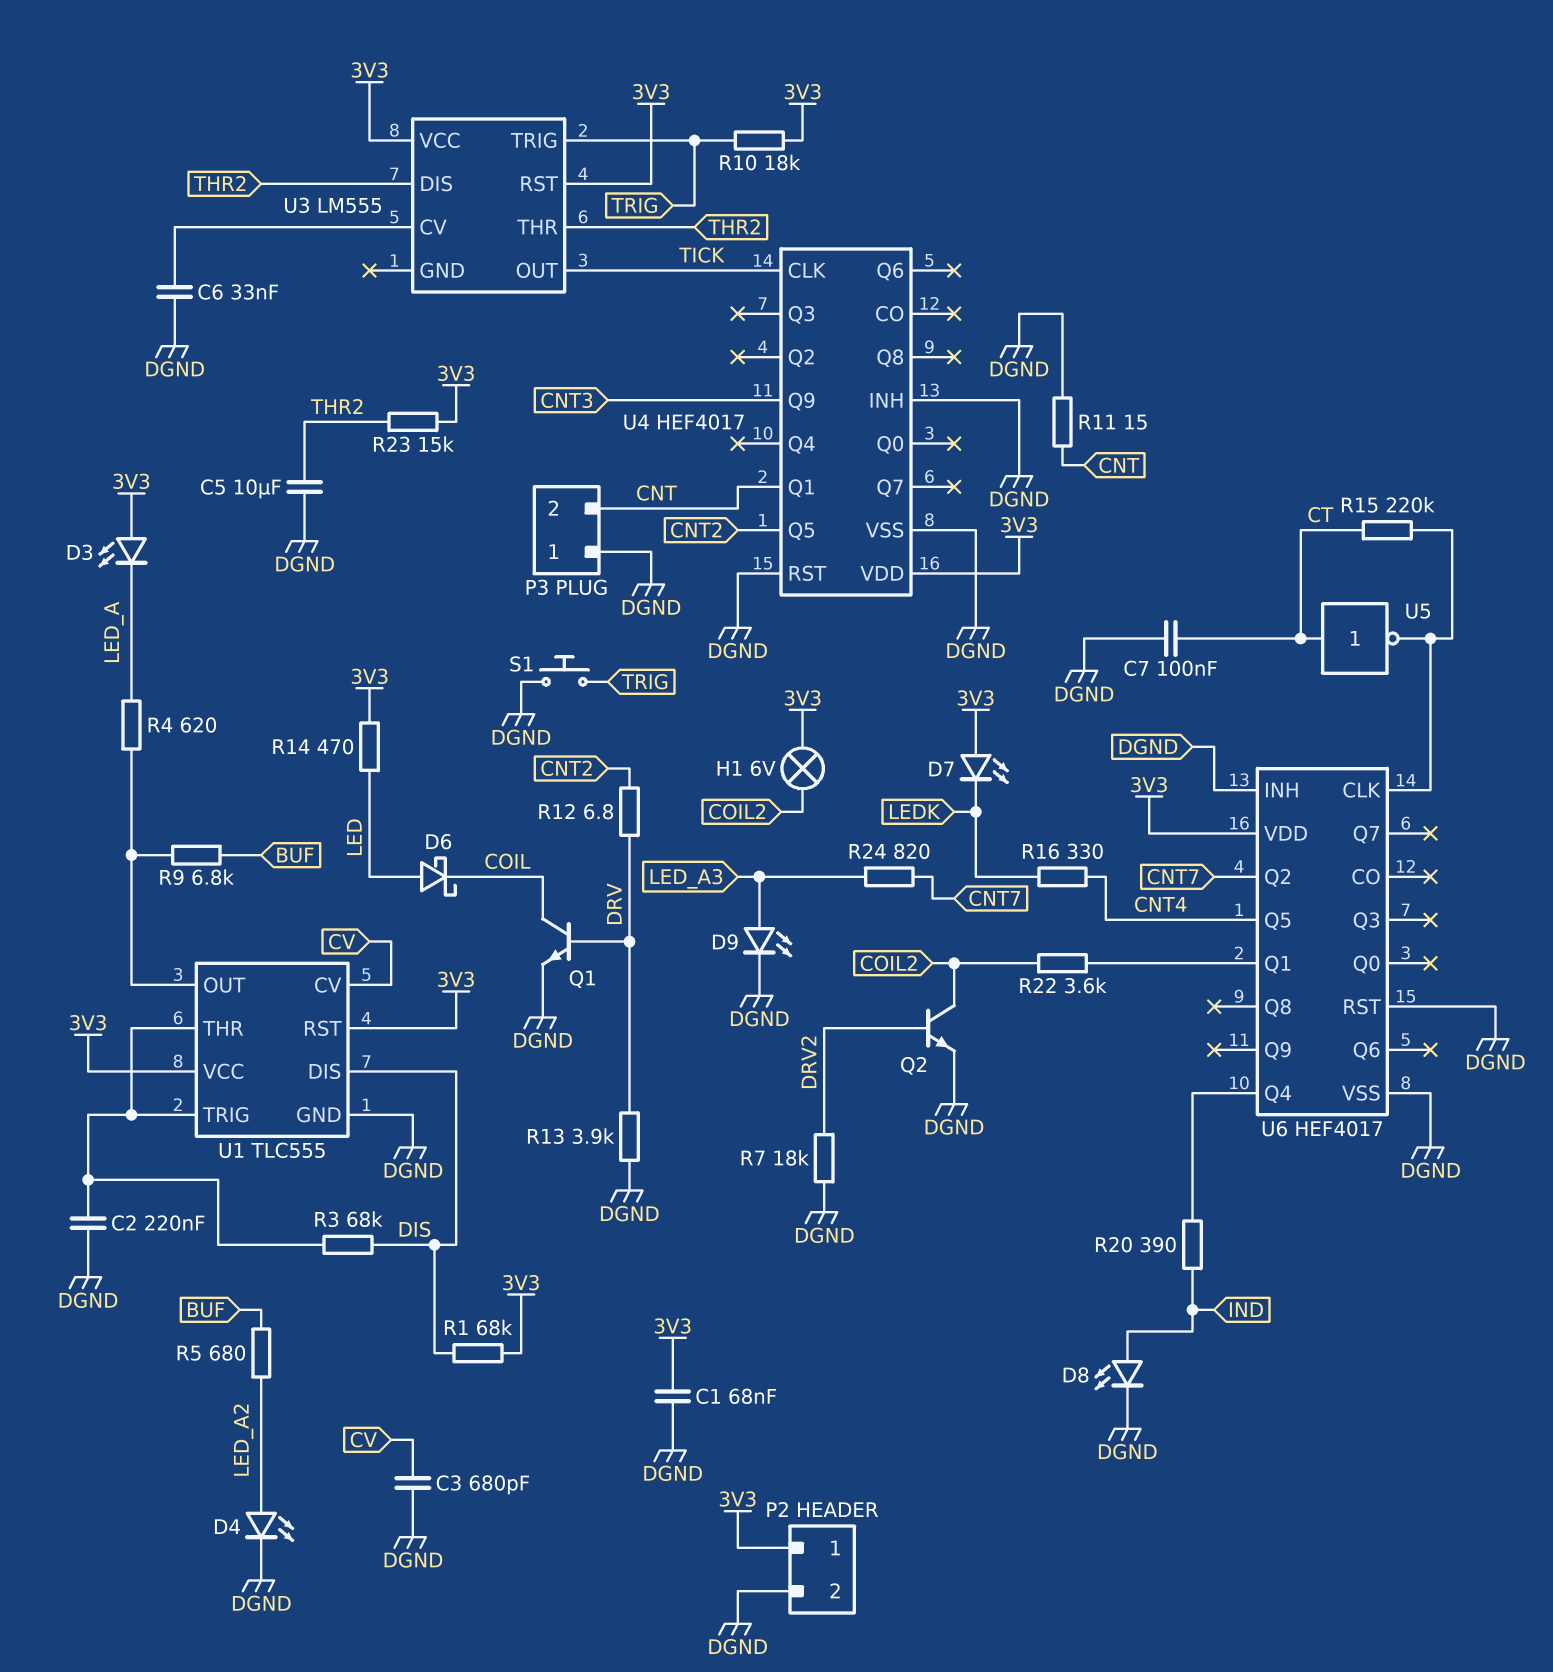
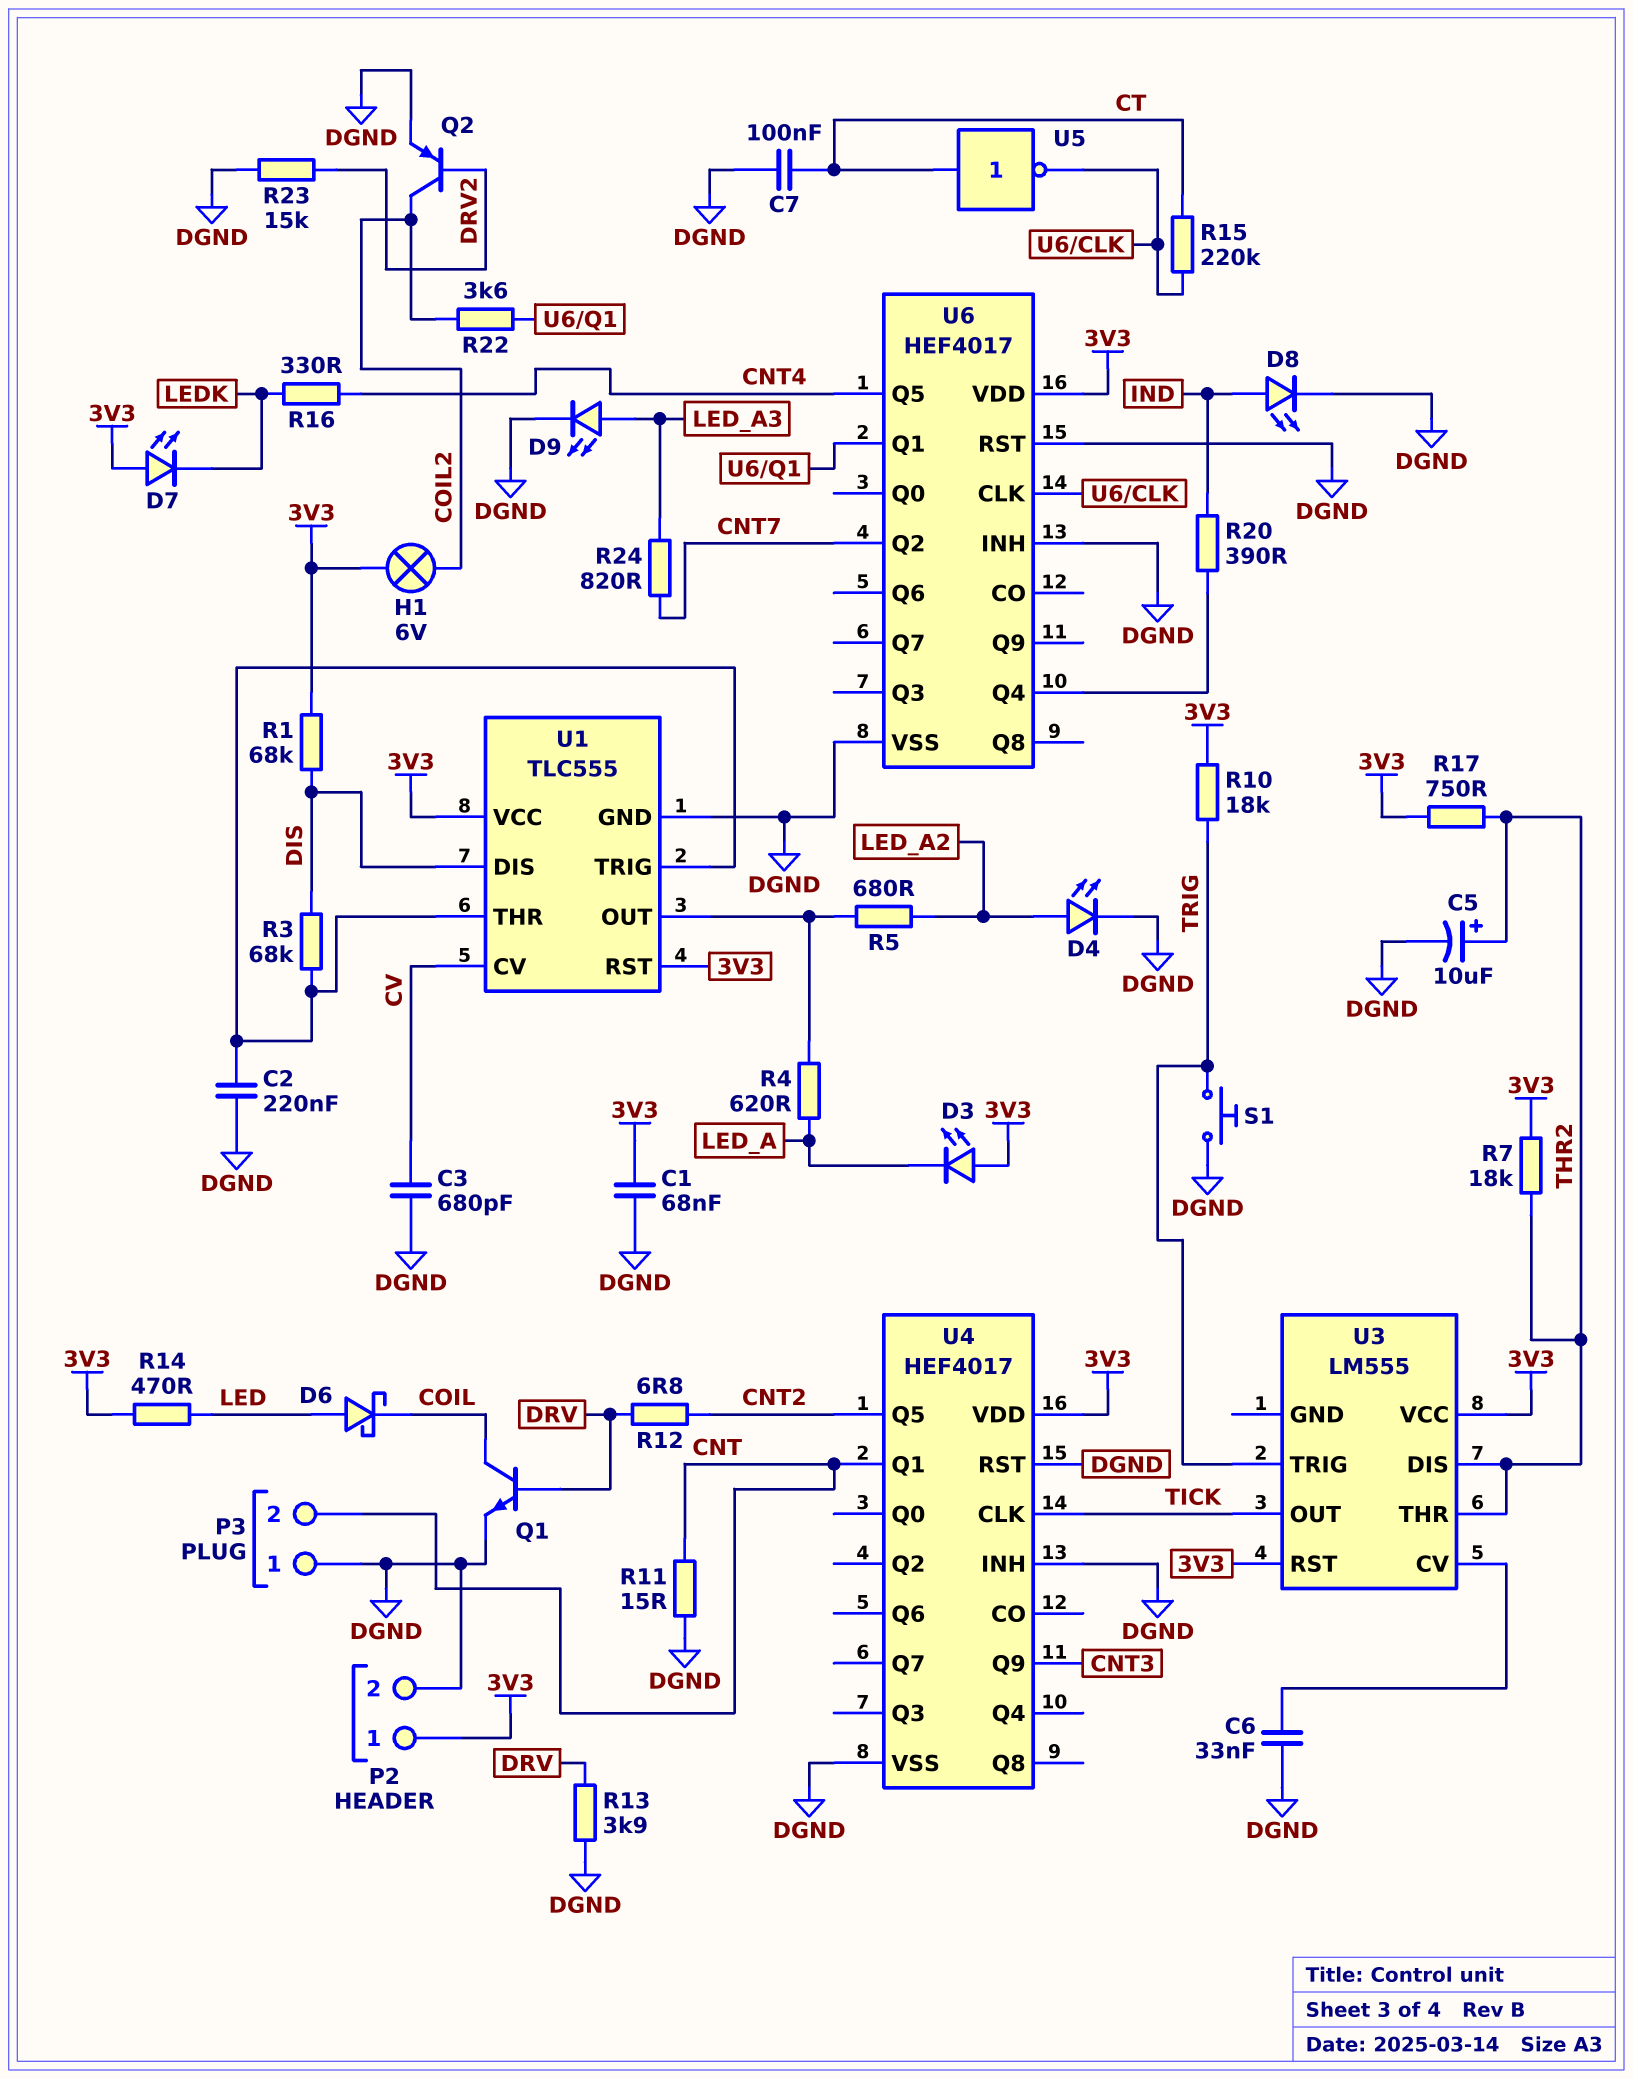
C5: 10uF (DGND, THR2) -> 10uF (plus THR2, minus DGND)
Q2: NPN (B DRV2, C COIL2, E DGND) -> PNP (B DRV2, C COIL2, E DGND)
R5: 680 (BUF, LED_A2) -> 680 (LED_A2, U1/OUT)
R7: 18k (DGND, DRV2) -> 18k (3V3, THR2)
R9: 6.8k (BUF, U1/OUT) -> none
R17: none -> 750 (3V3, THR2)
R23: 15k (3V3, THR2) -> 15k (DGND, DRV2)

